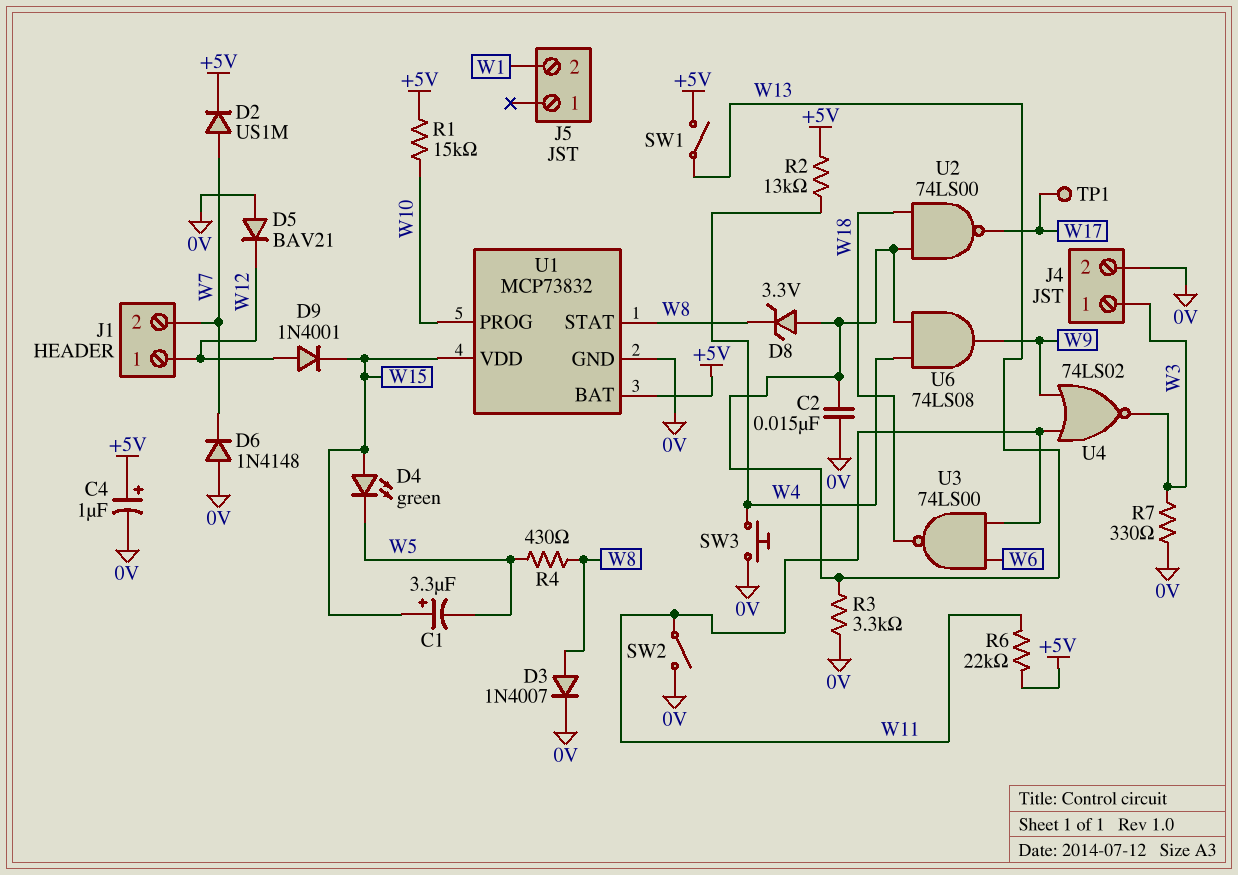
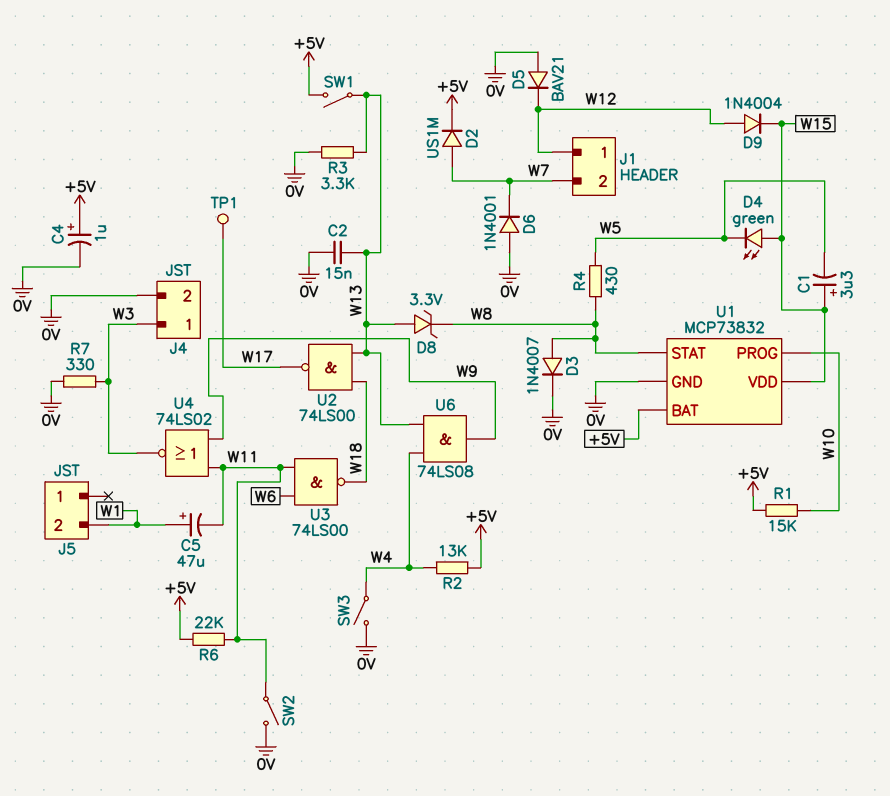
C5: none -> 47uF (plus W1, minus W11)
D6: diode 1N4148 (A 0V, K W7) -> diode 1N4001 (A 0V, K W7)
D9: diode 1N4001 (A W12, K W15) -> diode 1N4004 (A W12, K W15)
SW3: button (0V, W4) -> switch (0V, W4)

